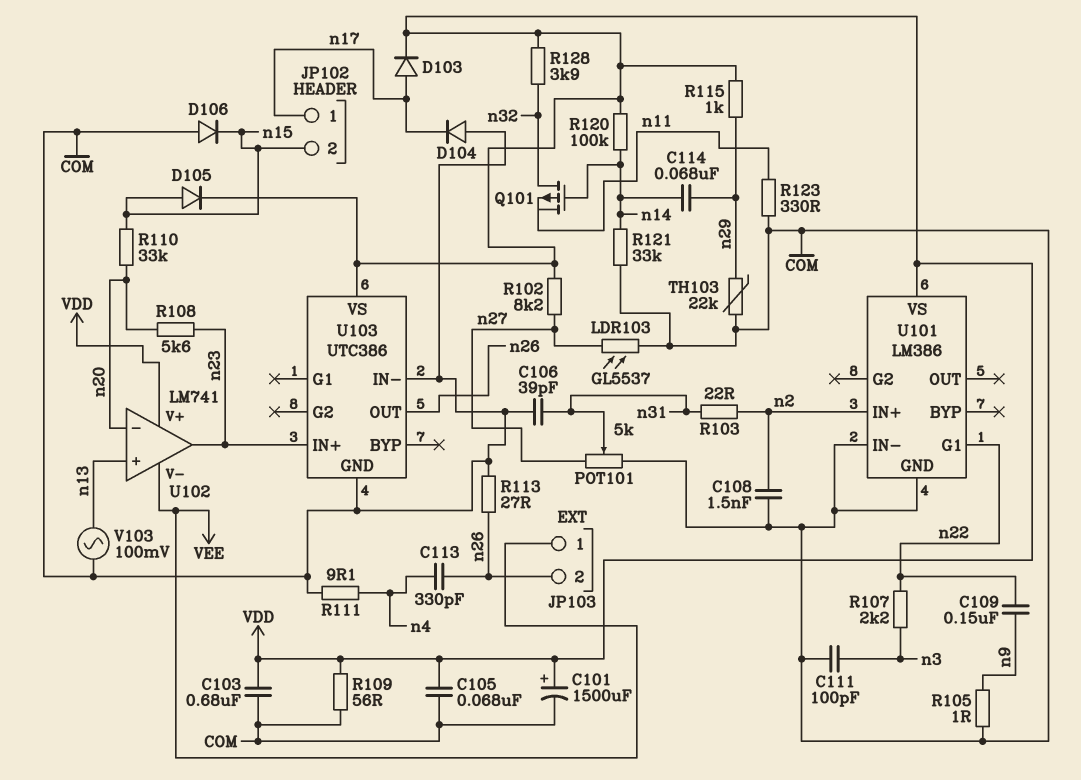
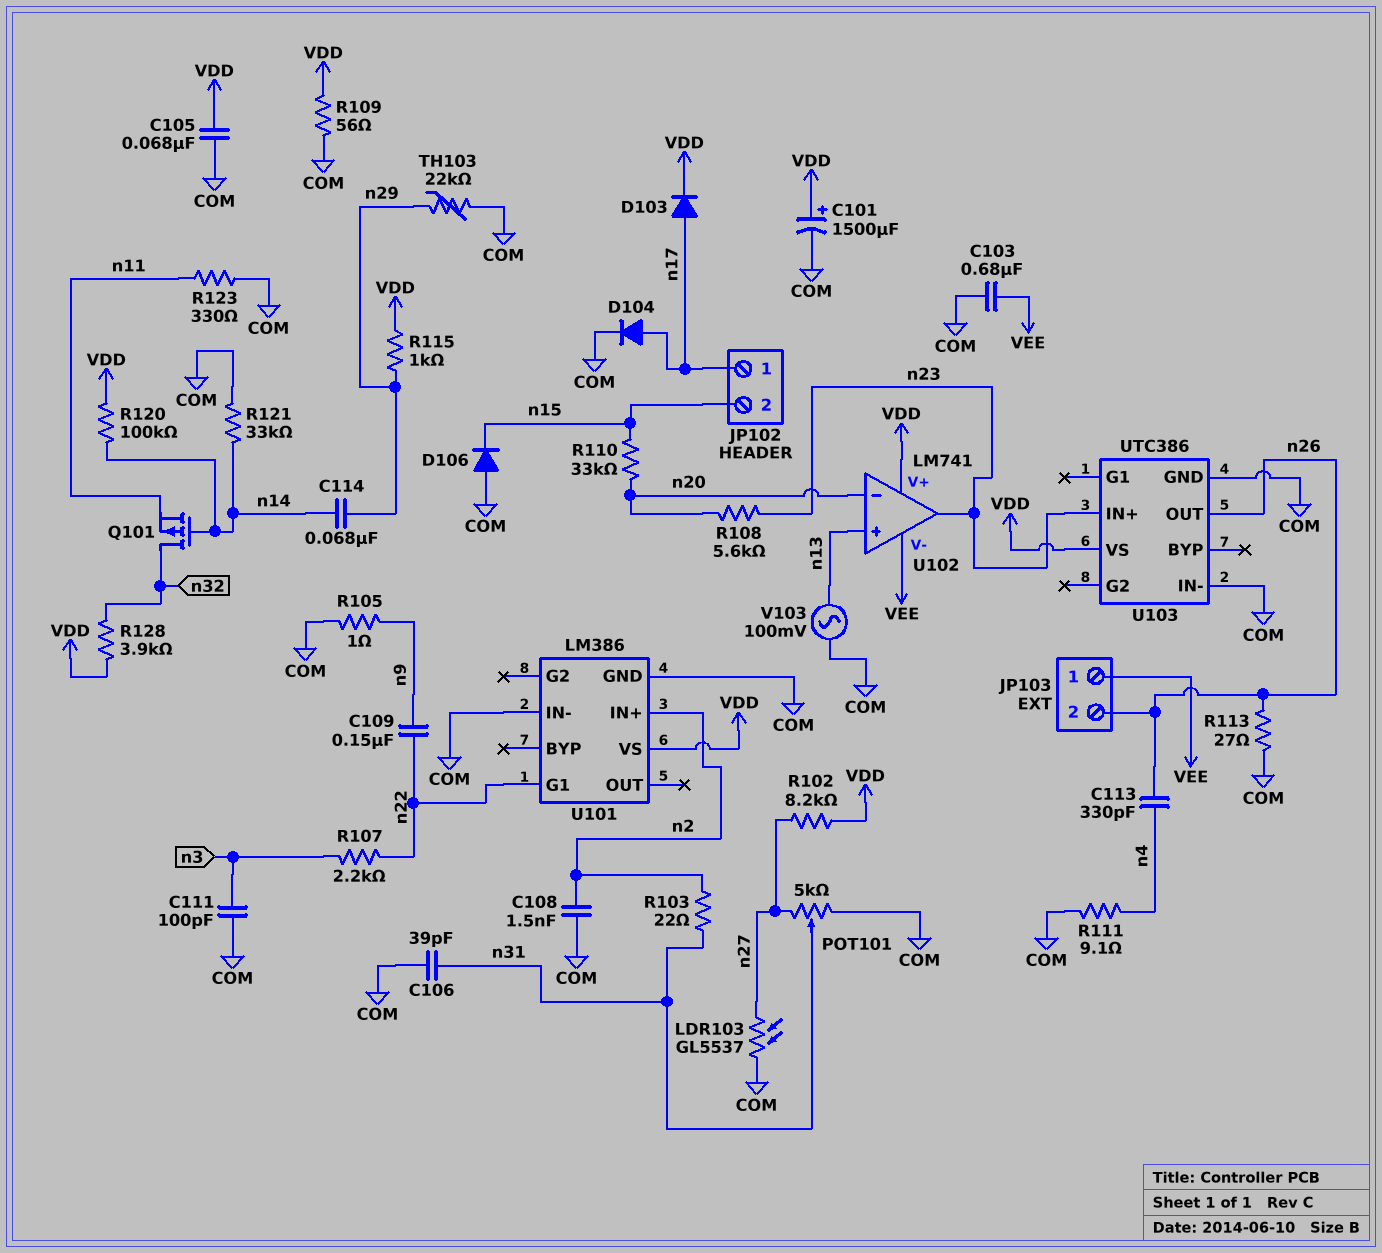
C103: 680nF (COM, VDD) -> 680nF (COM, VEE)
D104: diode (A COM, K n17) -> diode (A n17, K COM)
D105: diode (A n15, K VDD) -> none

